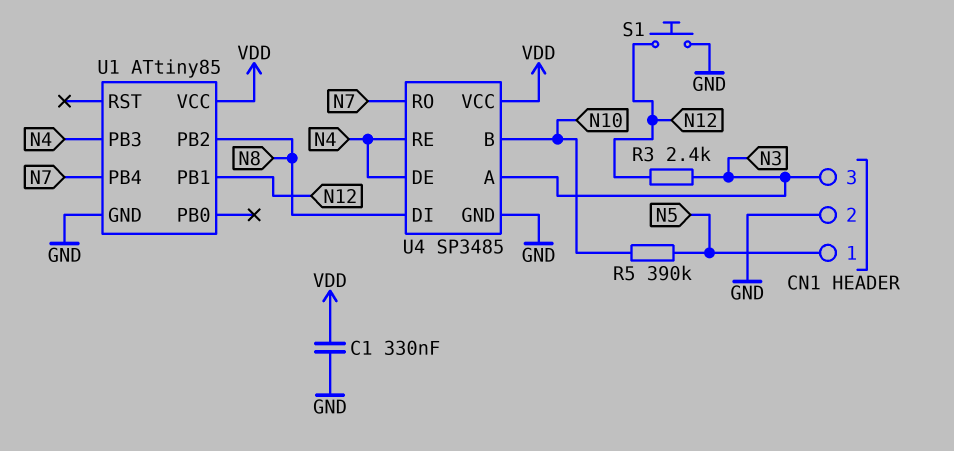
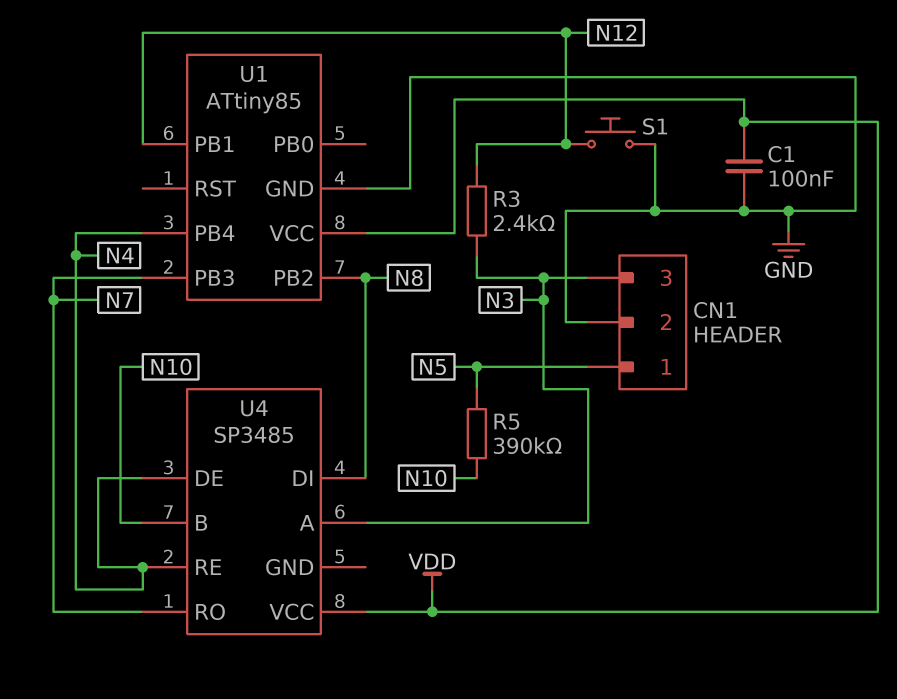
C1: 330nF (GND, VDD) -> 100nF (GND, VDD)
U1 pin PB3: N4 -> N7
U1 pin PB4: N7 -> N4
U4 pin GND: GND -> none

